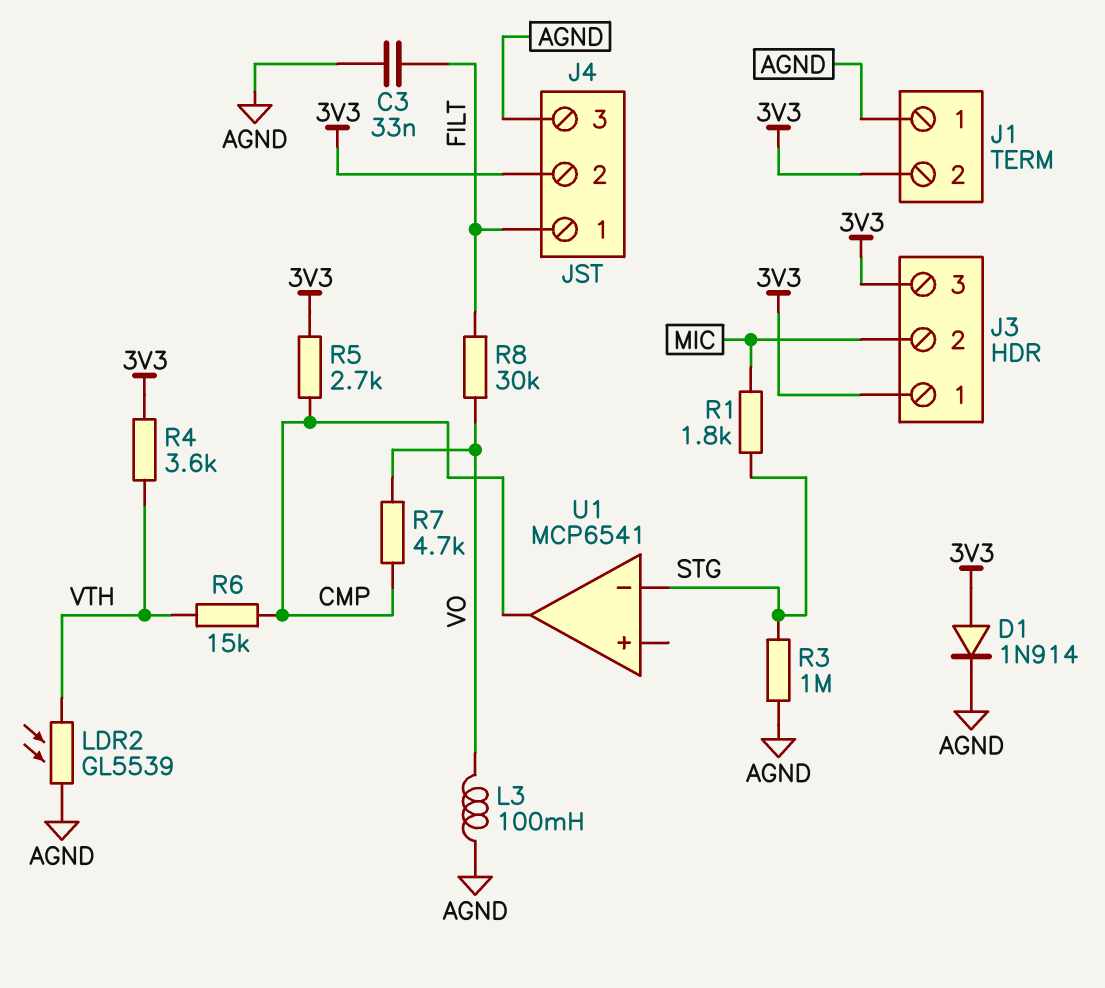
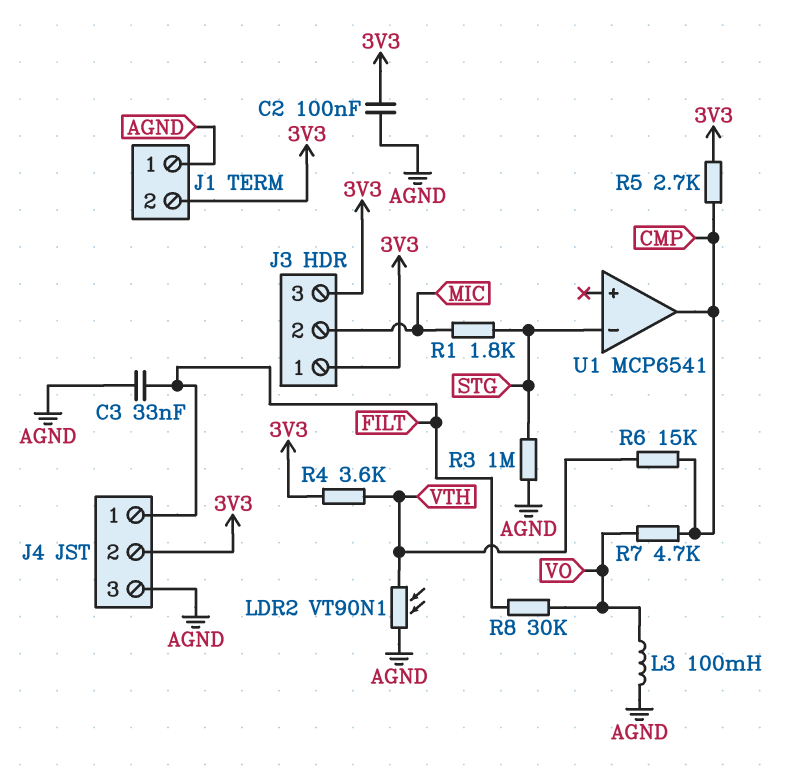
C2: none -> 100nF (3V3, AGND)
D1: diode 1N914 (A 3V3, K AGND) -> none
LDR2: GL5539 (AGND, VTH) -> VT90N1 (AGND, VTH)

